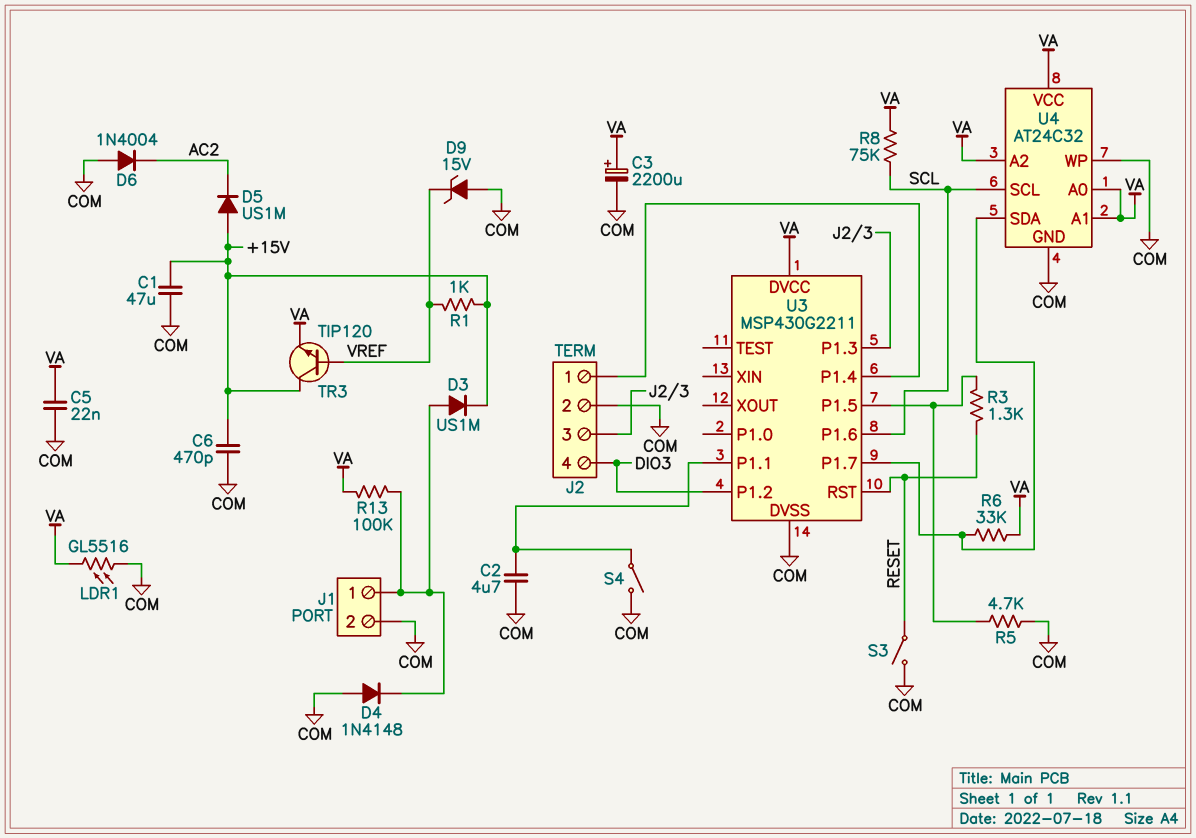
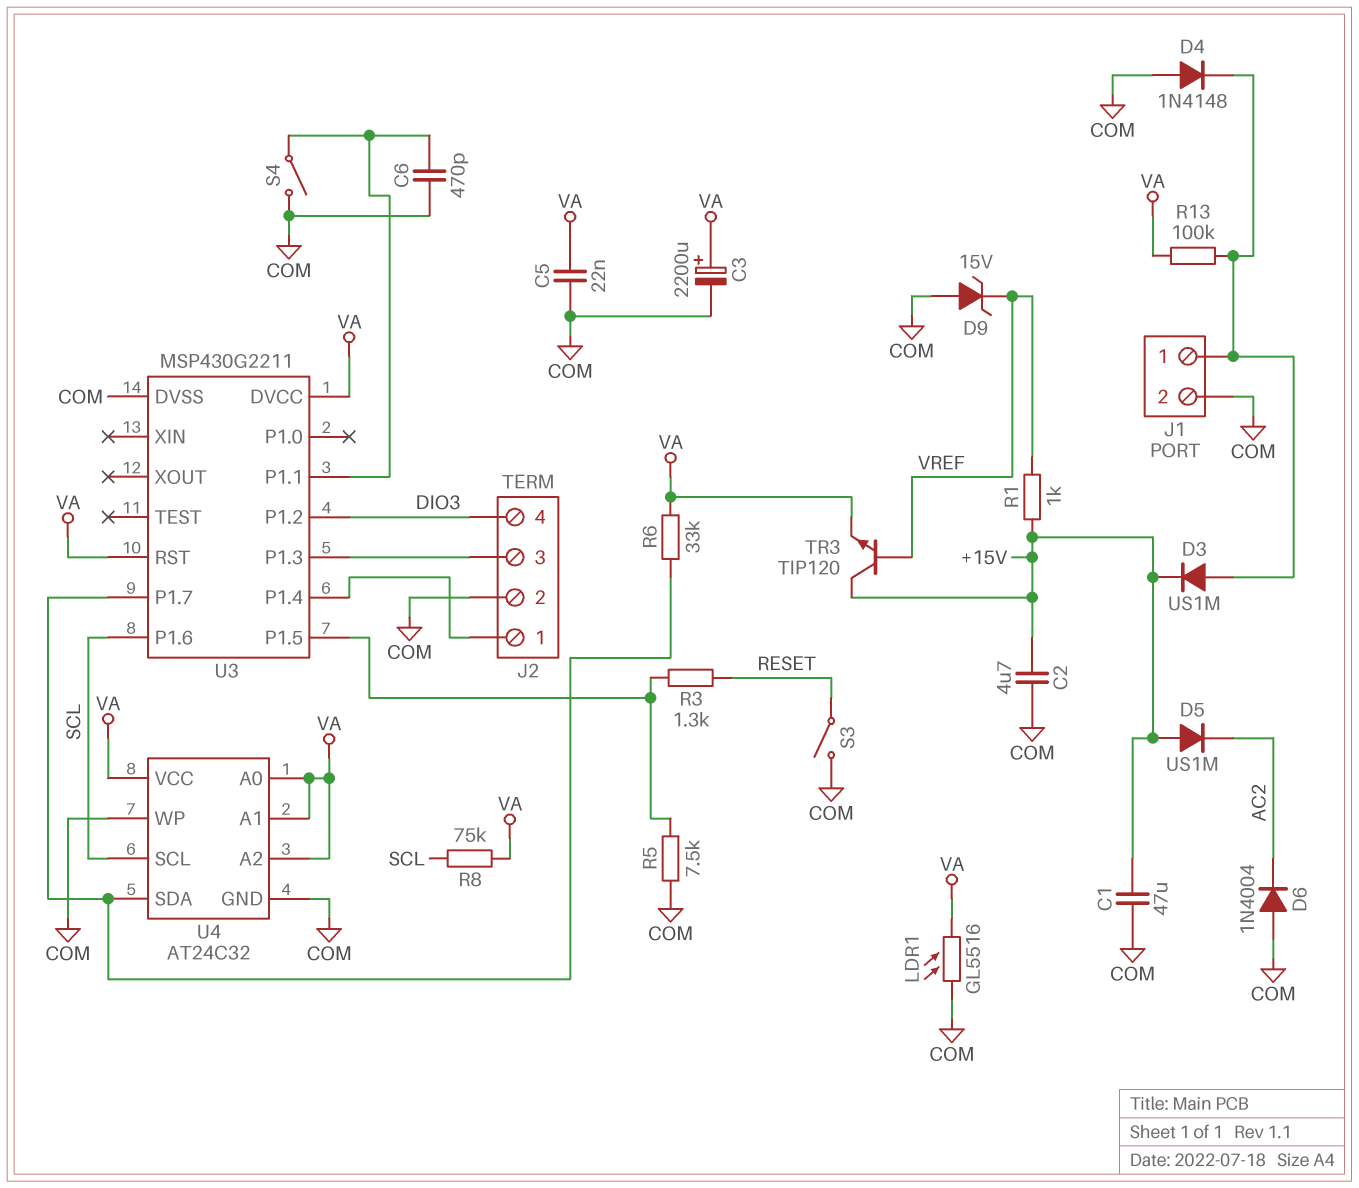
C2: 4.7uF (COM, U3/P1.1) -> 4.7uF (+15V, COM)
C6: 470pF (+15V, COM) -> 470pF (COM, U3/P1.1)
R5: 4.7k (COM, U3/P1.5) -> 7.5k (COM, U3/P1.5)
U3 pin RST: RESET -> VA

